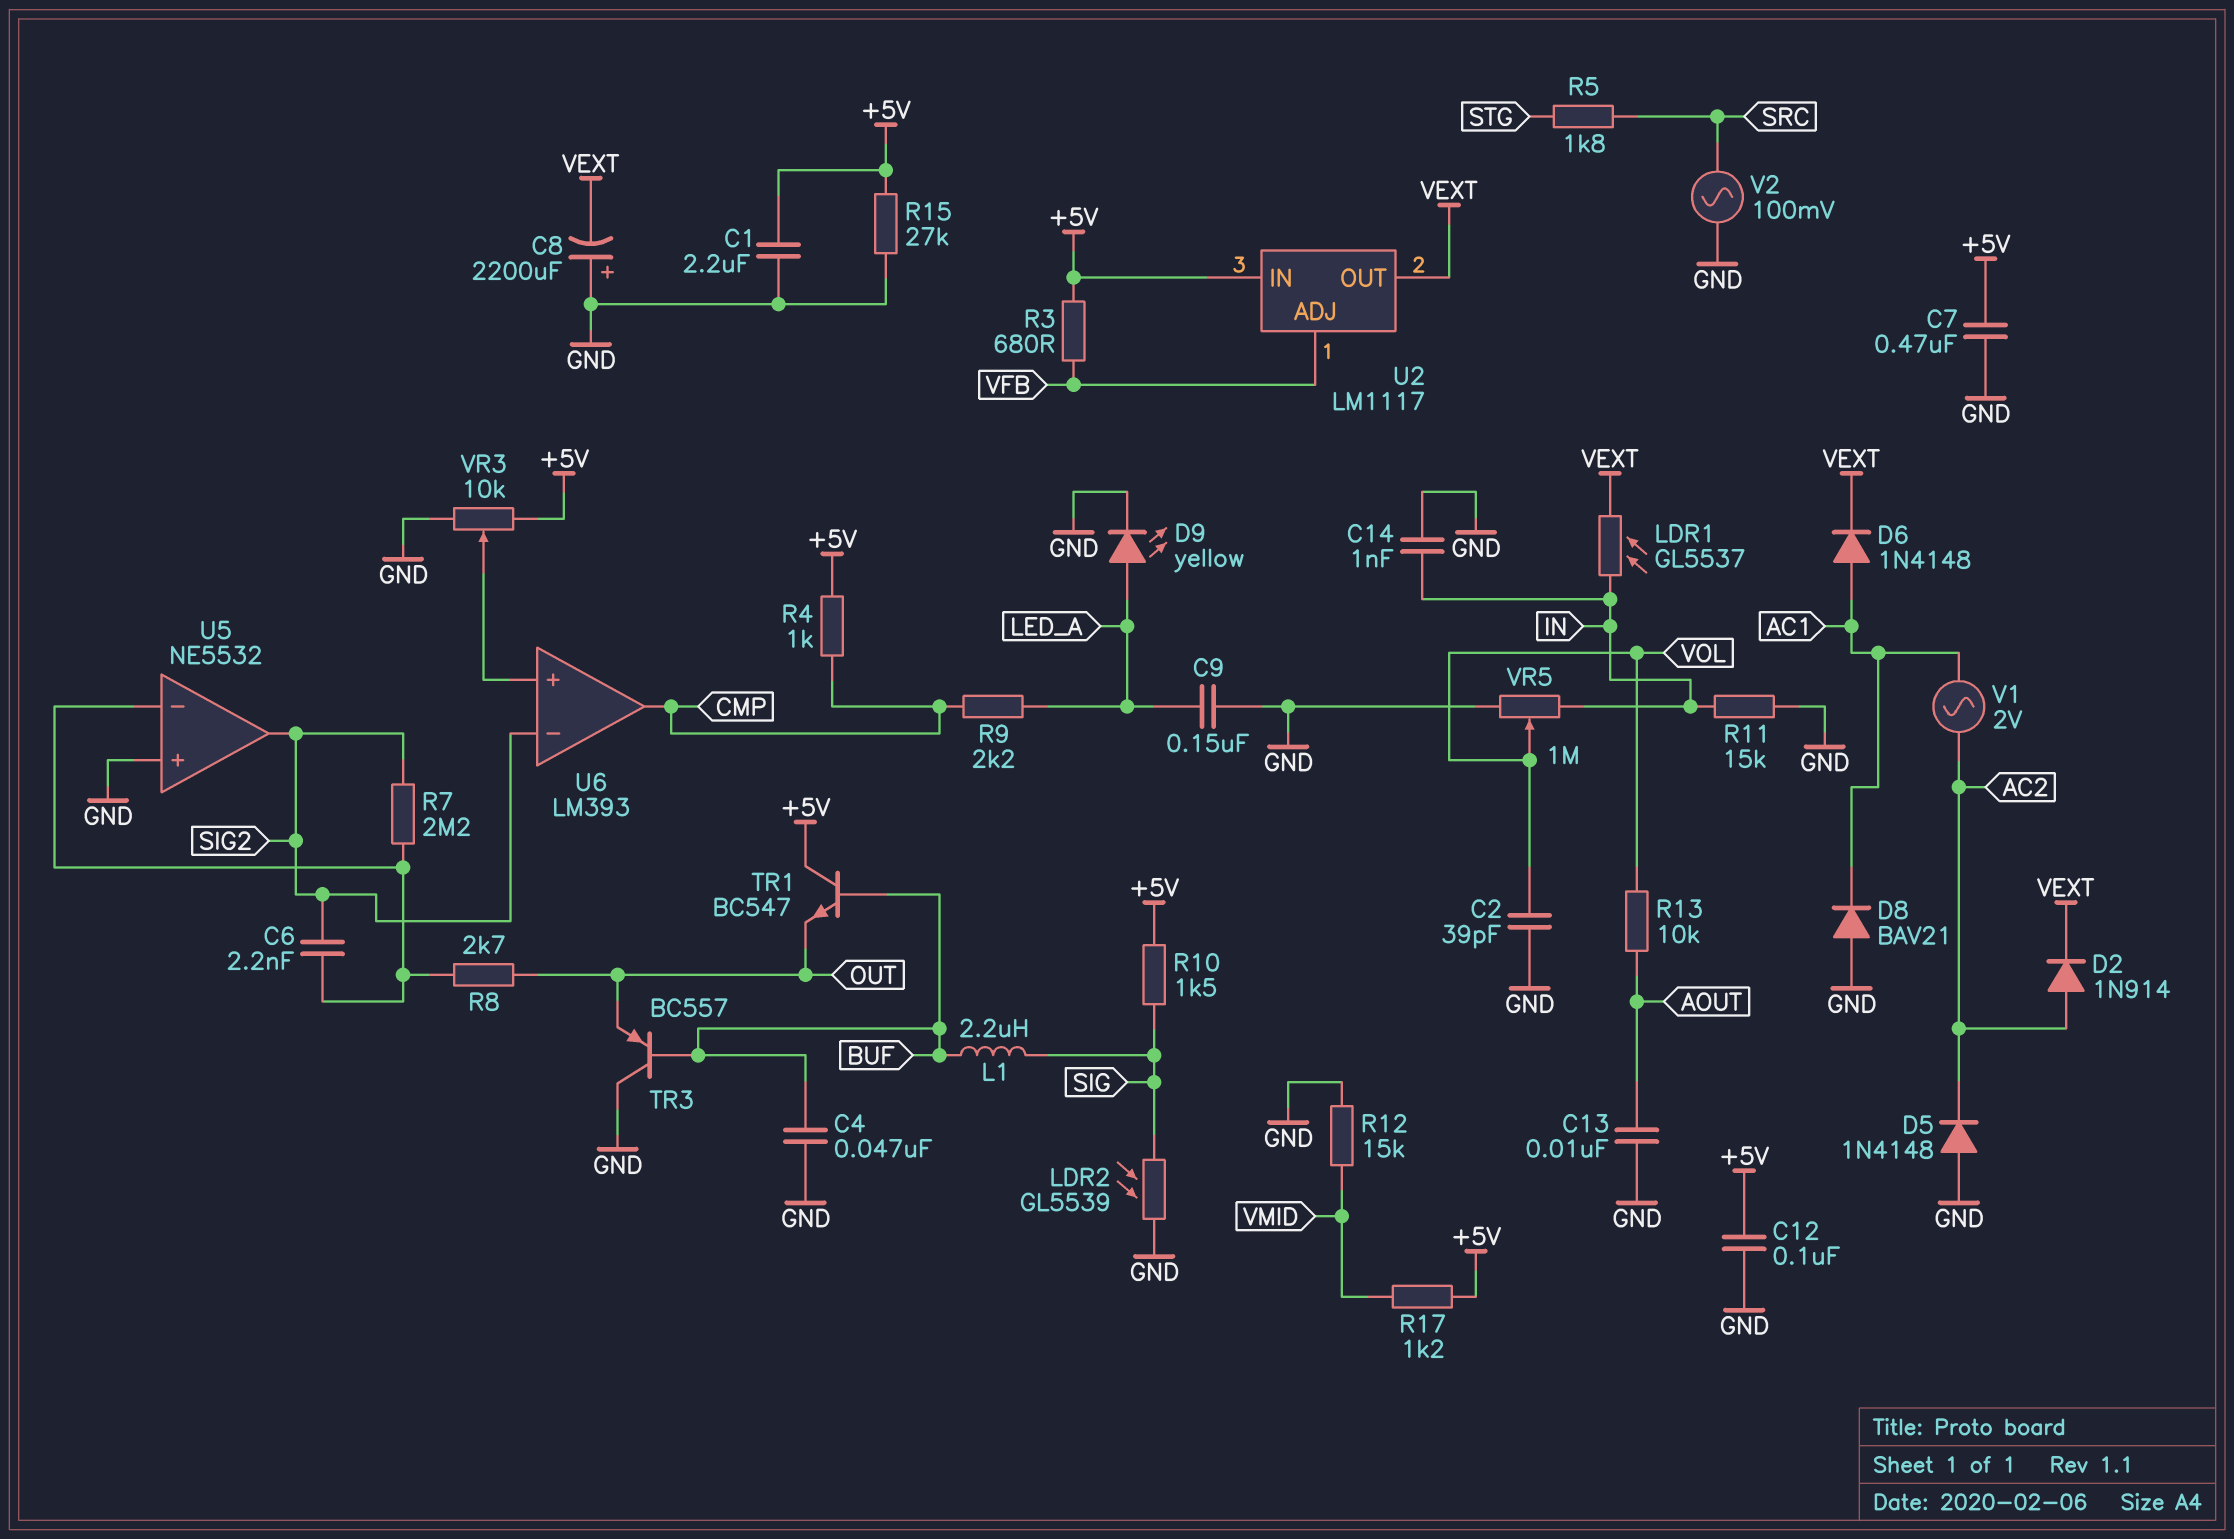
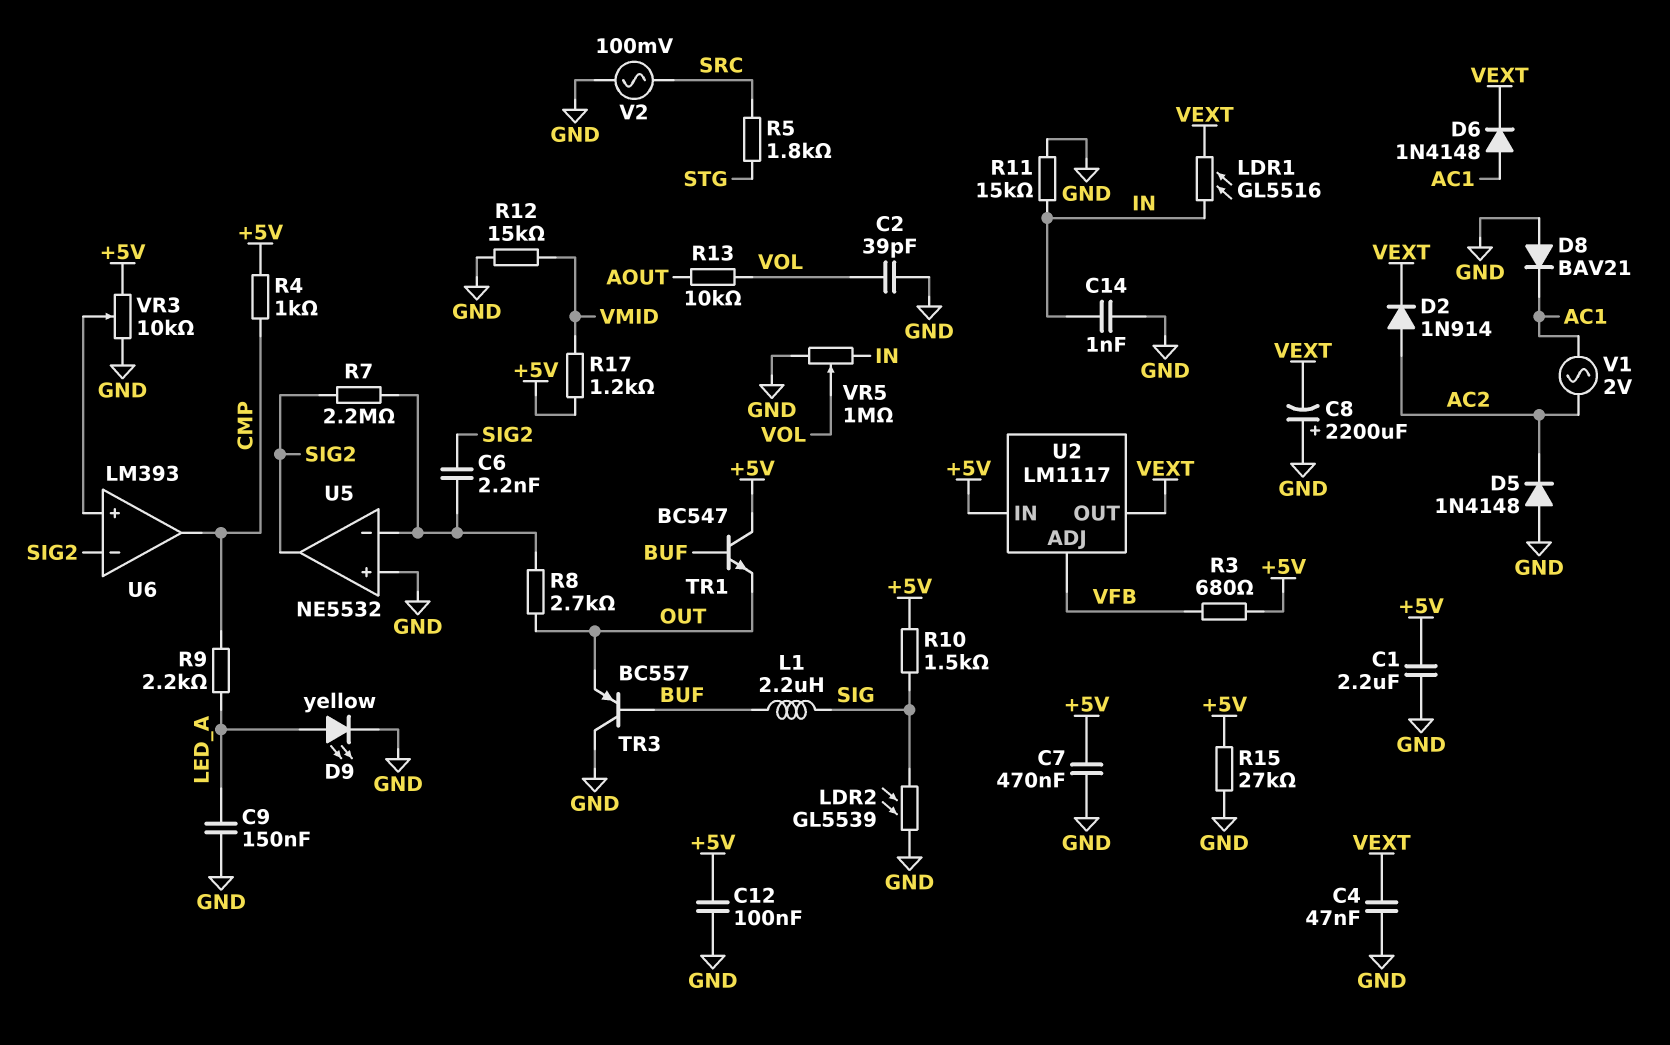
C4: 47nF (BUF, GND) -> 47nF (GND, VEXT)
C13: 10nF (AOUT, GND) -> none
LDR1: GL5537 (IN, VEXT) -> GL5516 (IN, VEXT)

